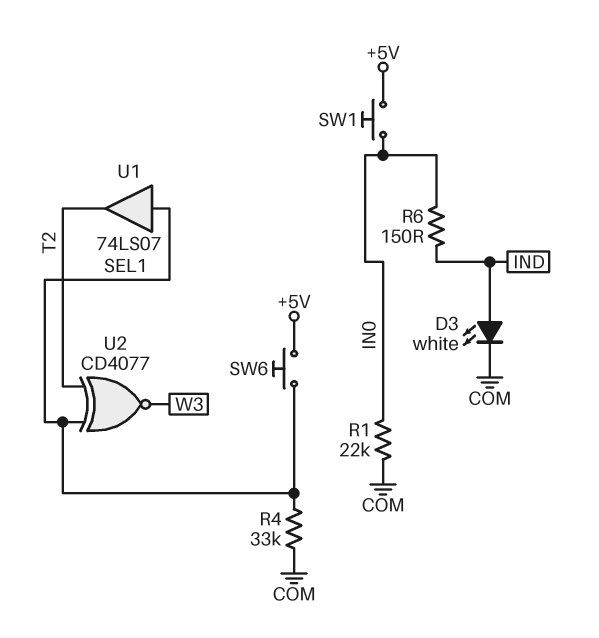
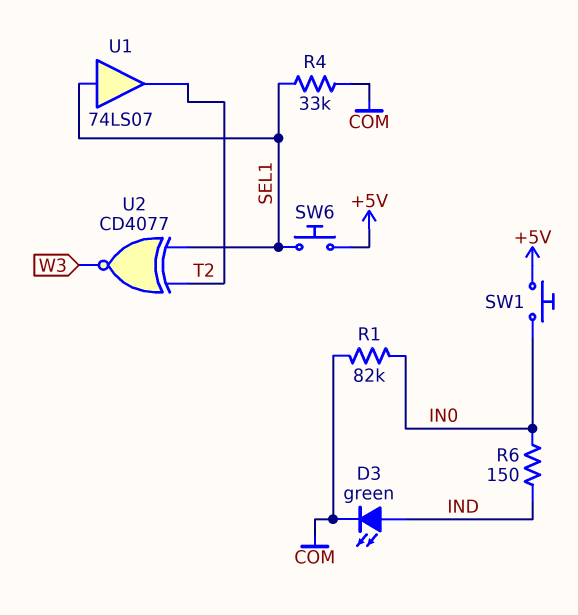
D3: LED white (A IND, K COM) -> LED green (A IND, K COM)
R1: 22k (COM, IN0) -> 82k (COM, IN0)

